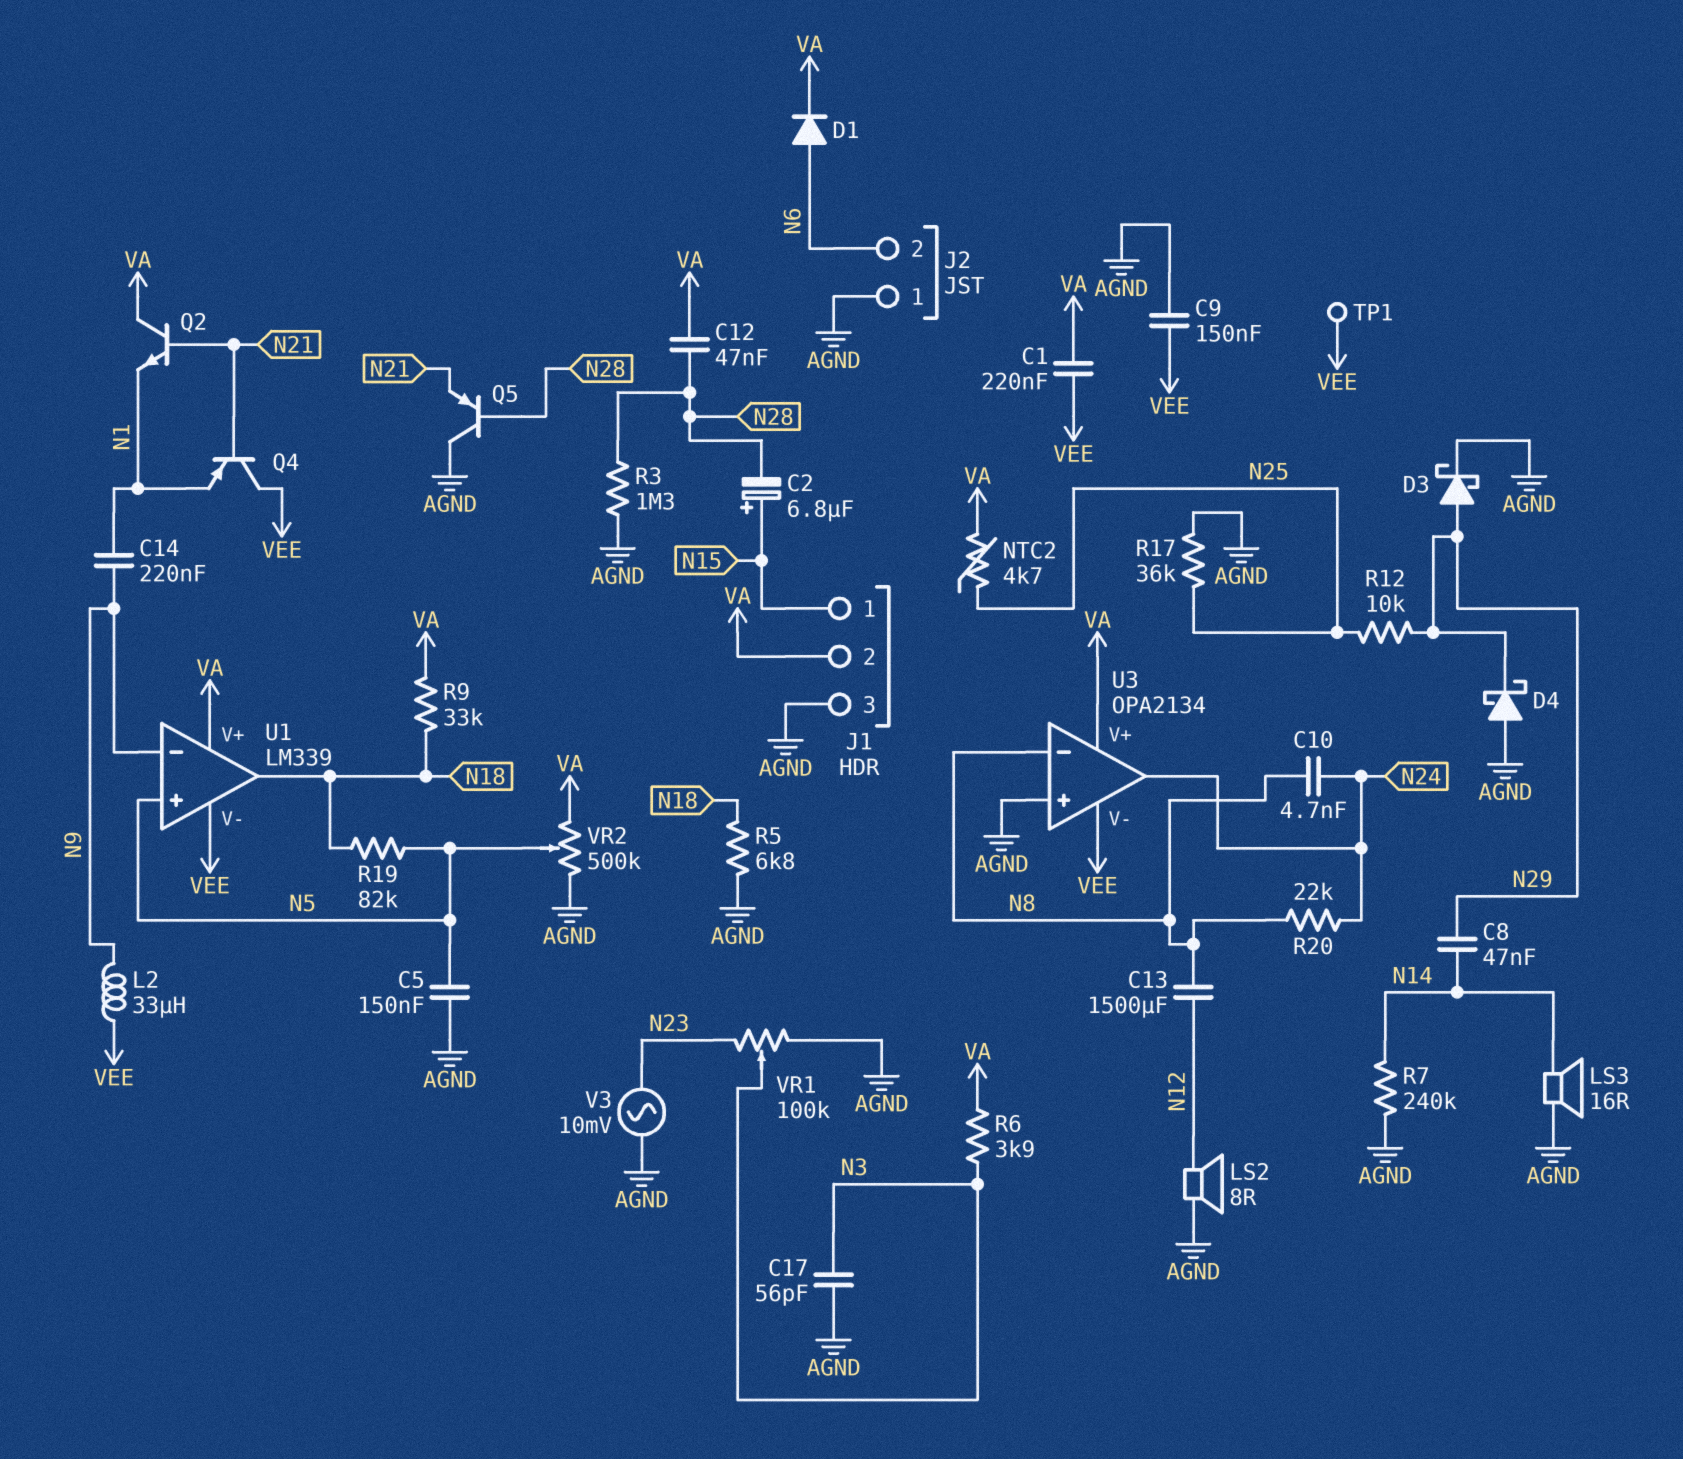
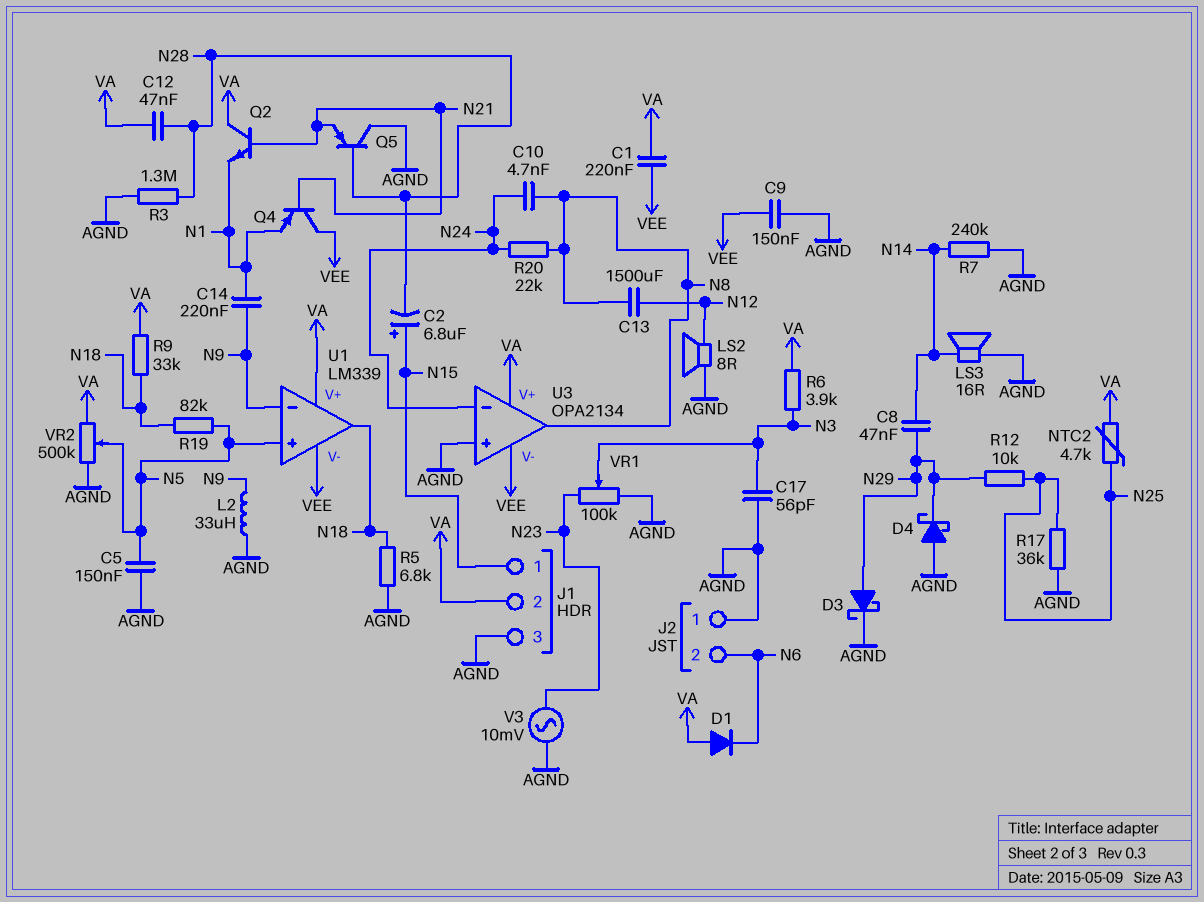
D1: diode (A N6, K VA) -> diode (A VA, K N6)
L2: 33uH (N9, VEE) -> 33uH (AGND, N9)
TP1: test point (VEE) -> none
U3 pin in-: N8 -> N24
U3 pin out: N24 -> N8

